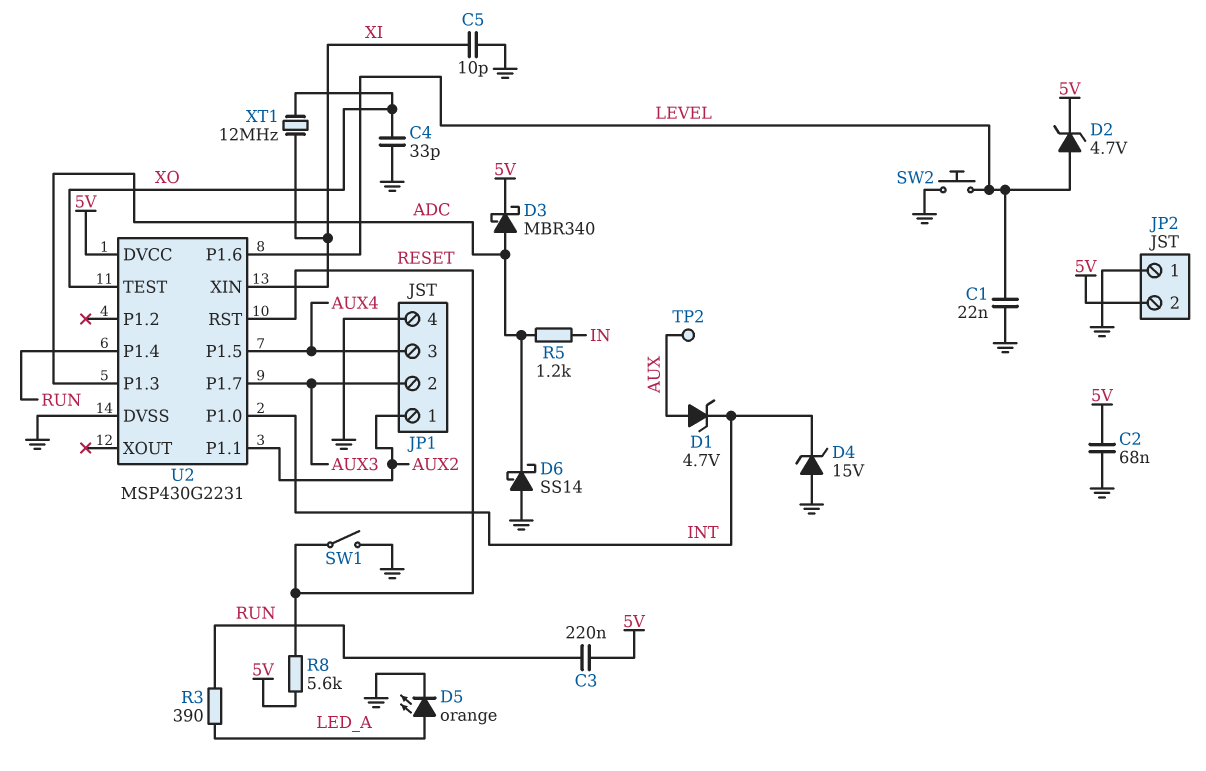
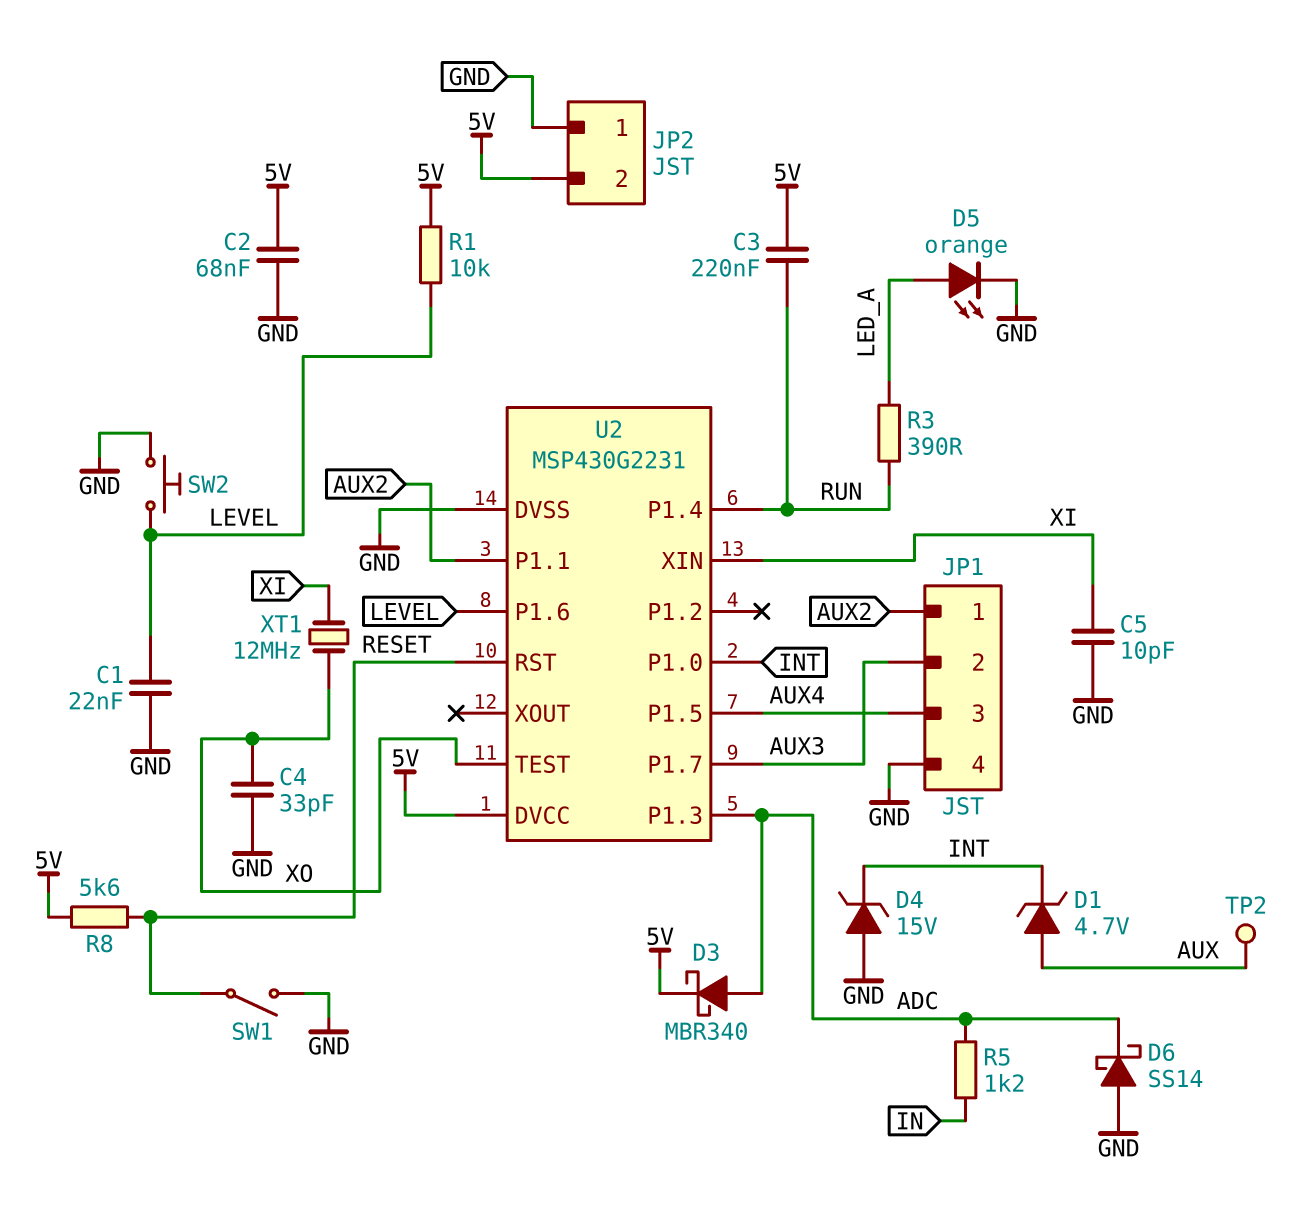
D2: zener 4.7V (A LEVEL, K 5V) -> none
R1: none -> 10k (5V, LEVEL)

